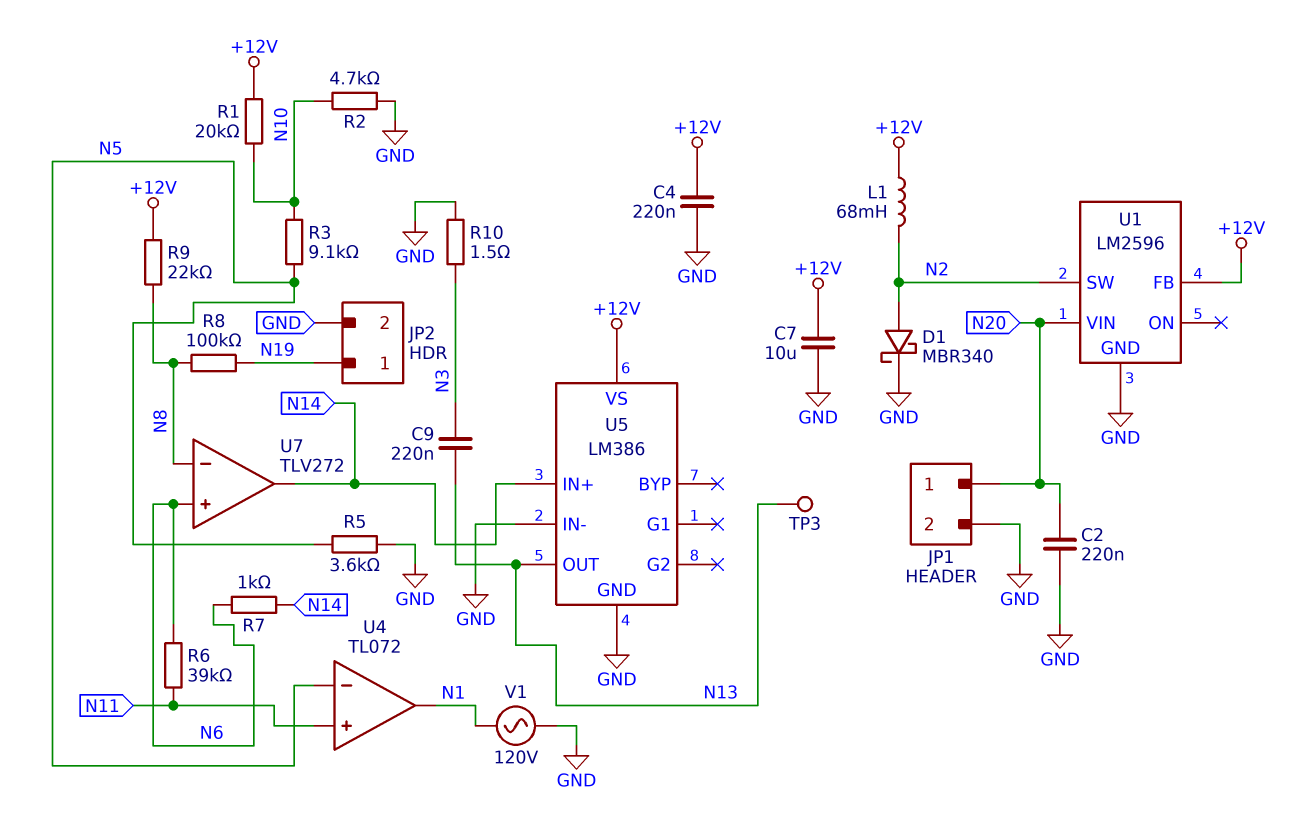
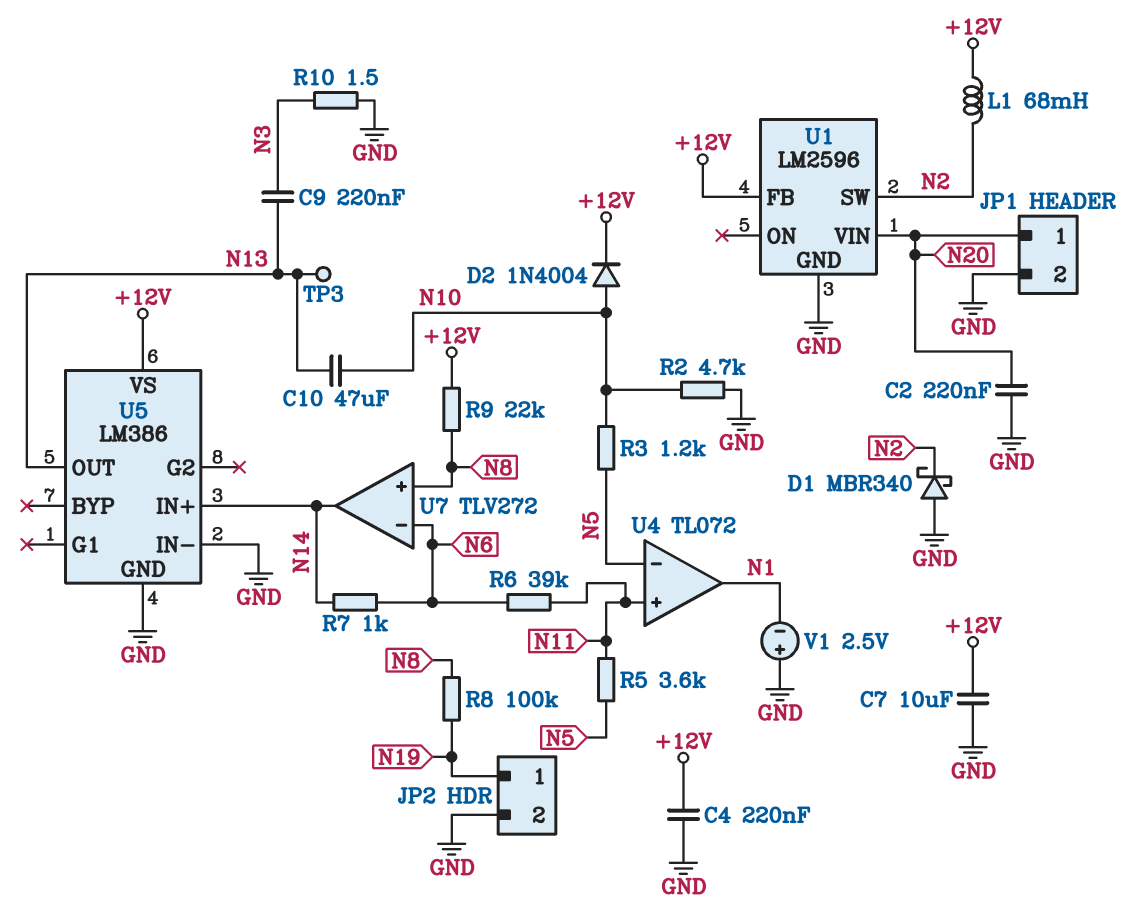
C10: none -> 47uF (N10, N13)
D1: schottky MBR340 (A N2, K GND) -> schottky MBR340 (A GND, K N2)
D2: none -> diode 1N4004 (A N10, K +12V)
R1: 20k (+12V, N10) -> none
R3: 9.1k (N5, N10) -> 1.2k (N5, N10)
R5: 3.6k (GND, N5) -> 3.6k (N5, N11)
U7 pin in+: N6 -> N8
U7 pin in-: N8 -> N6
V1: AC 120V (GND, N1) -> 2.5V (plus GND, minus N1)

